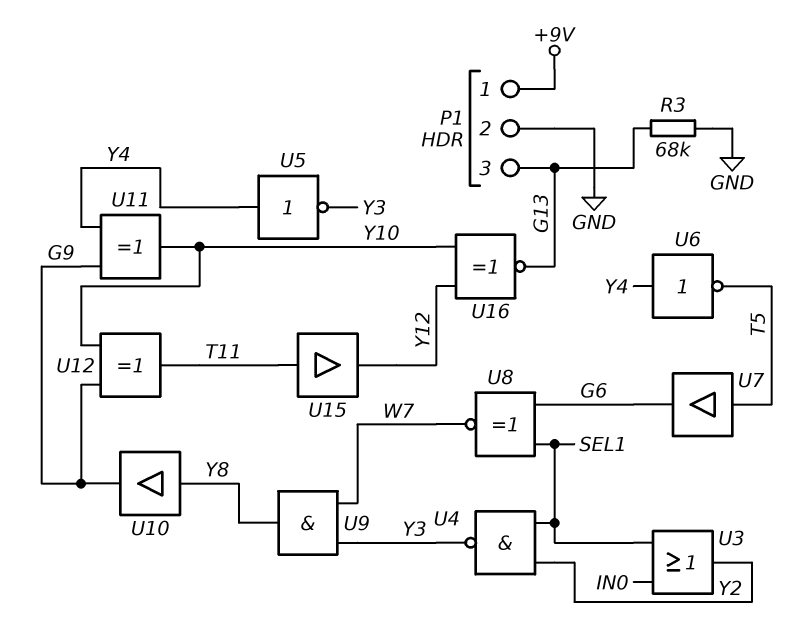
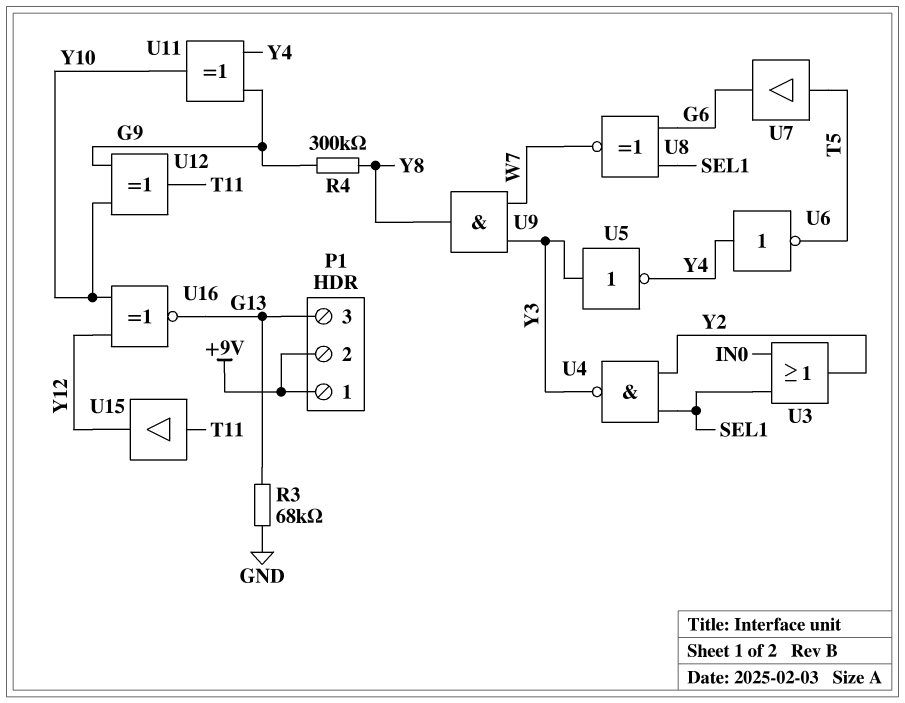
P1 pin 2: GND -> +9V
R4: none -> 300k (G9, Y8)
U5: NOT (in Y4, out Y3) -> NOT (in Y3, out Y4)
U10: buffer (in Y8, out G9) -> none

